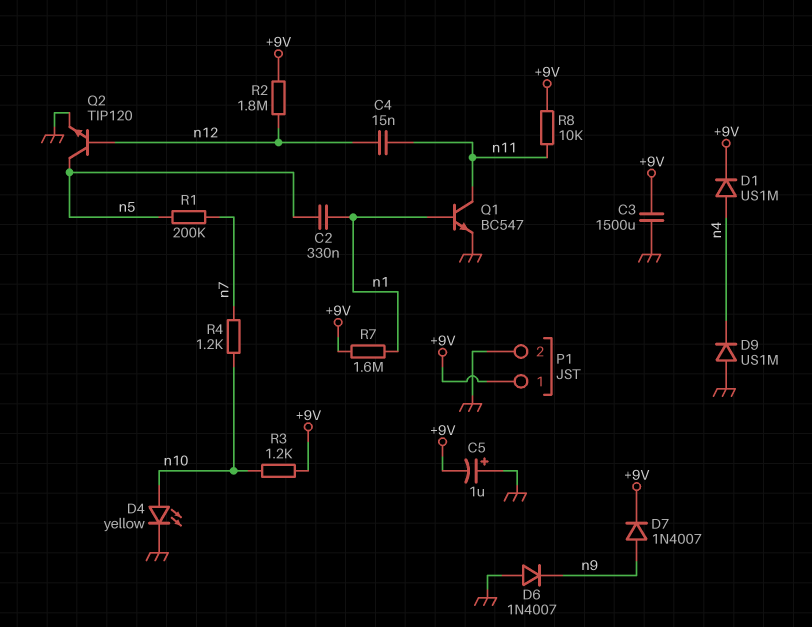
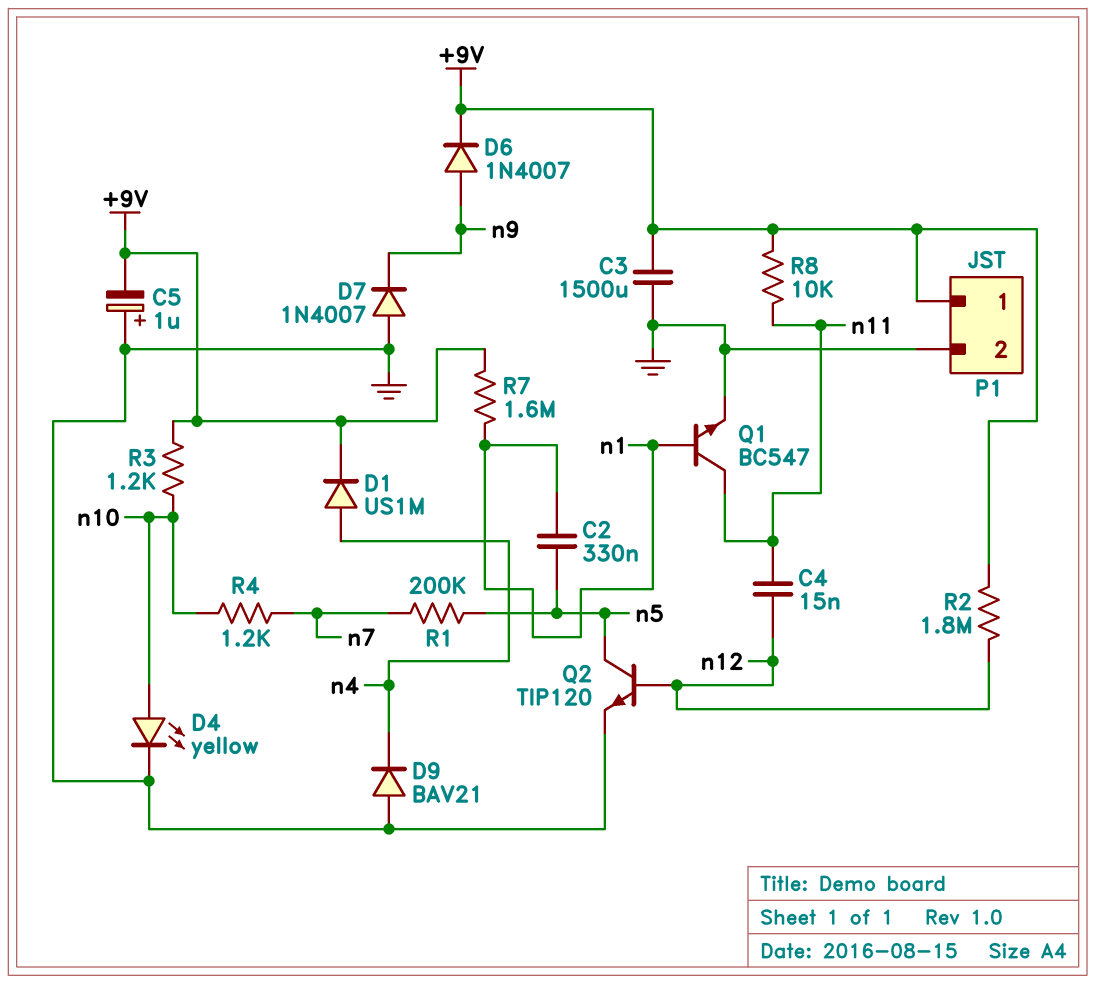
D6: diode 1N4007 (A GND, K n9) -> diode 1N4007 (A n9, K +9V)
D7: diode 1N4007 (A n9, K +9V) -> diode 1N4007 (A GND, K n9)
D9: diode US1M (A GND, K n4) -> diode BAV21 (A GND, K n4)

